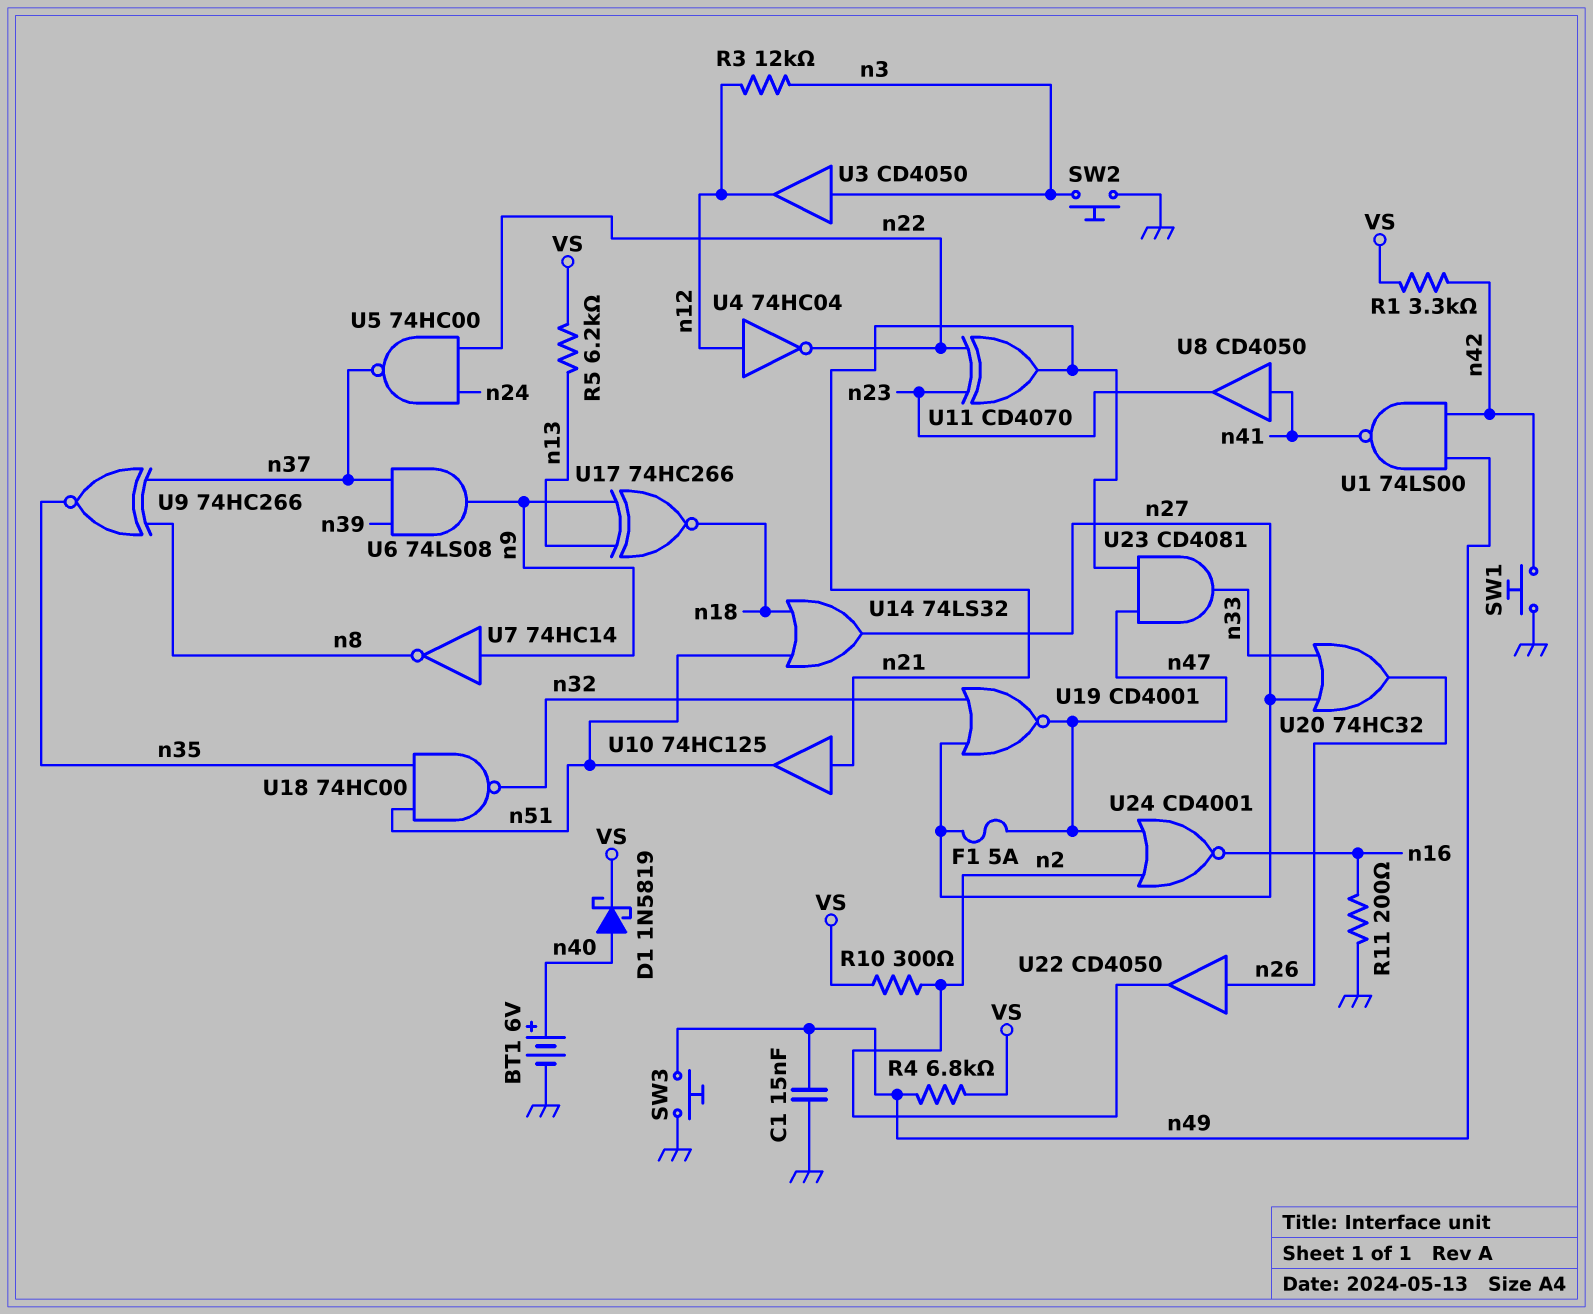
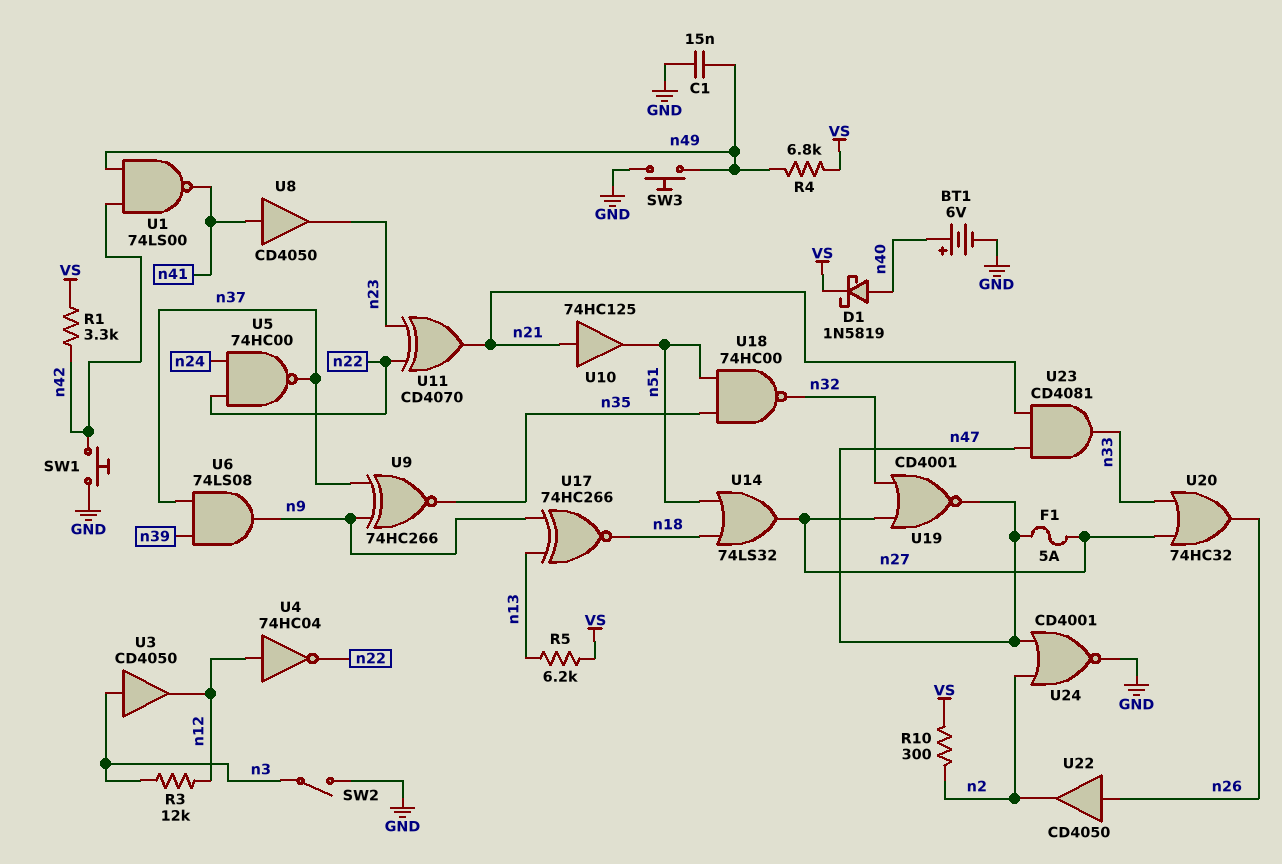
R11: 200 (GND, n16) -> none
SW2: button (GND, n3) -> switch (GND, n3)
U7: NOT 74HC14 (in n9, out n8) -> none
U9: XNOR 74HC266 (in n8, in n37, out n35) -> XNOR 74HC266 (in n9, in n37, out n35)
U24: NOR CD4001 (in n2, in n47, out n16) -> NOR CD4001 (in n2, in n47, out GND)

